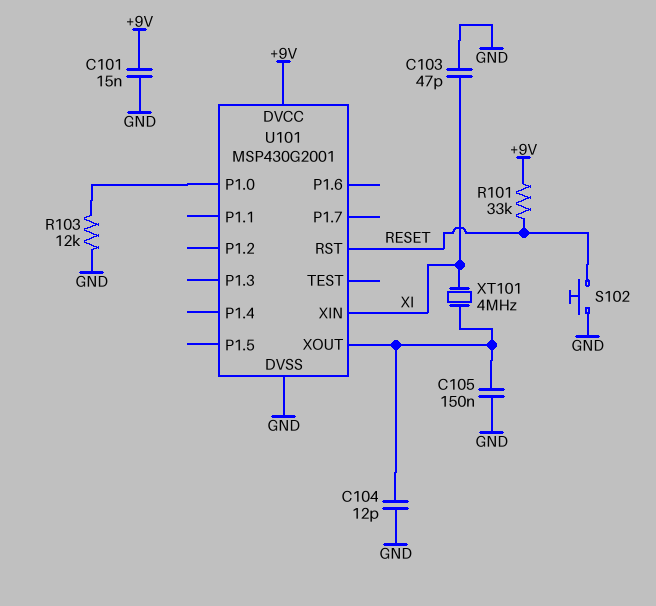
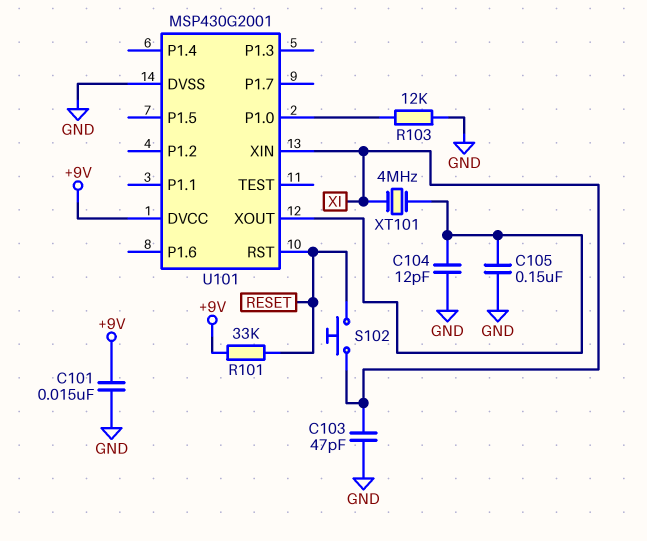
S102: button (GND, RESET) -> button (RESET, XI)

